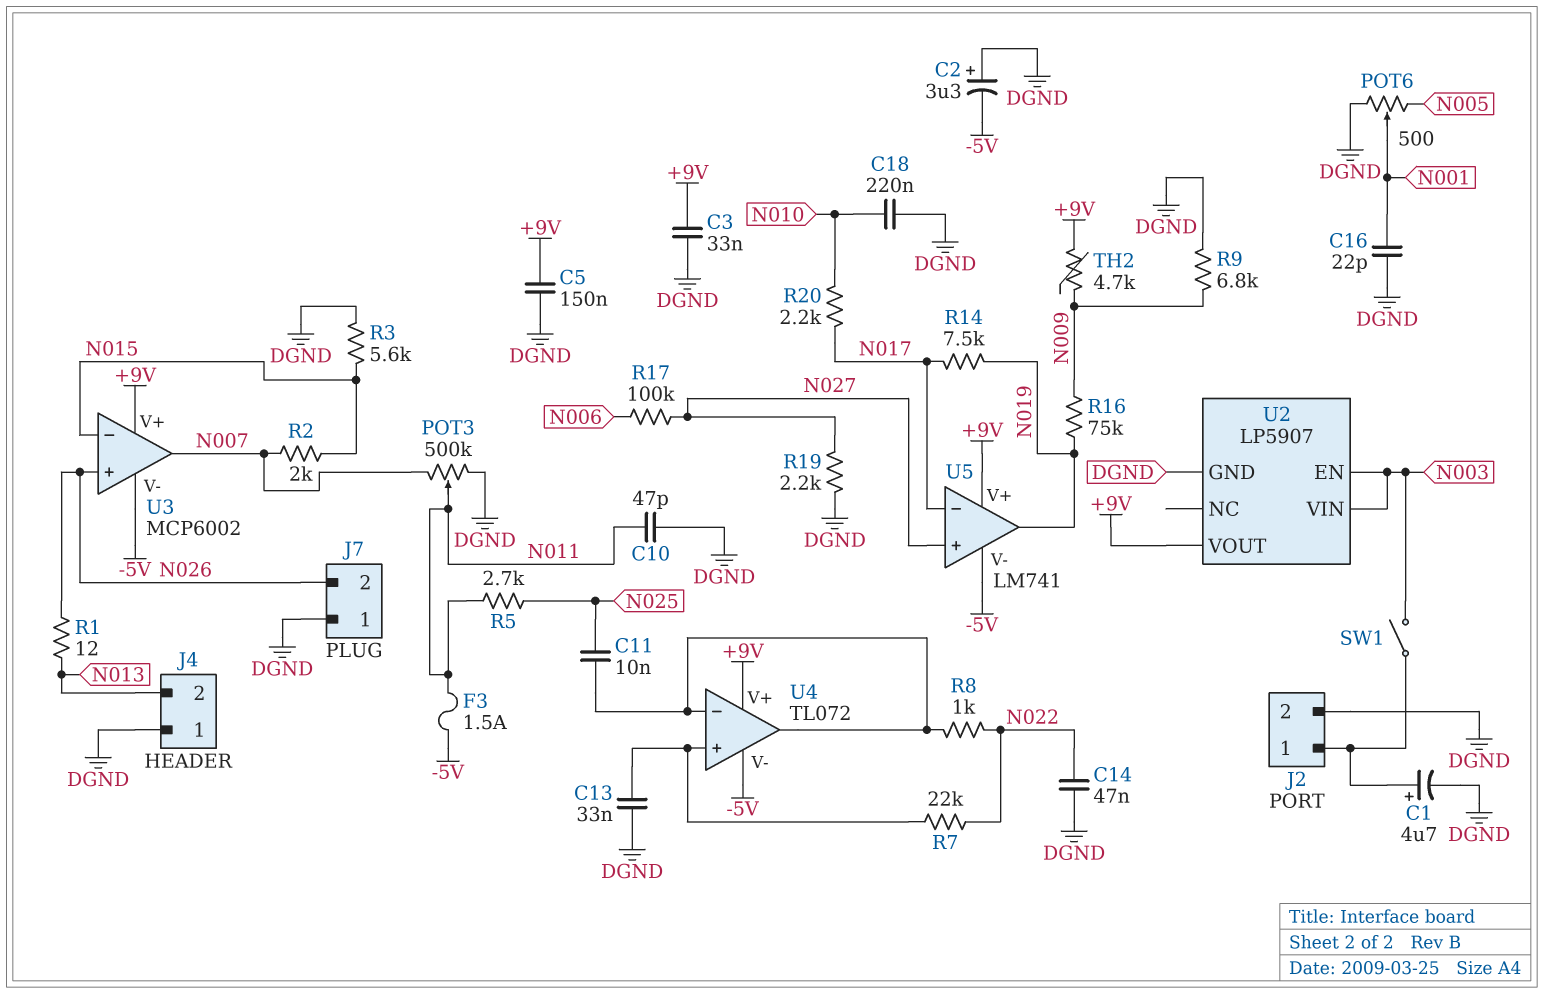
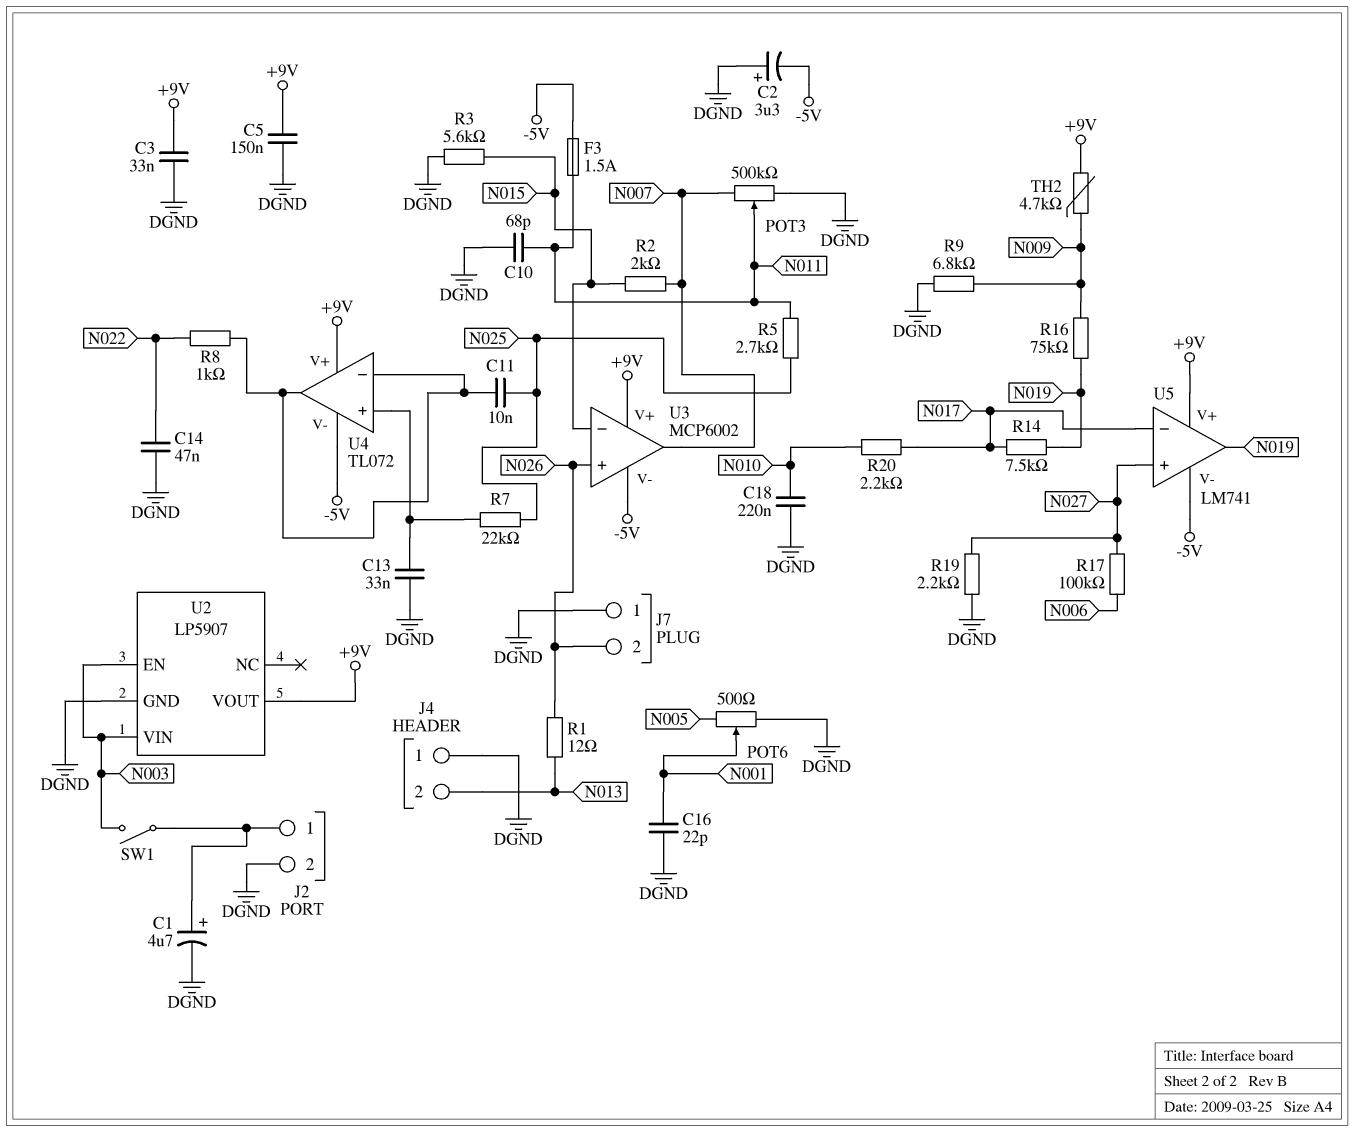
C10: 47pF (DGND, N011) -> 68pF (DGND, N011)
R7: 22k (N022, U4/in+) -> 22k (N025, U4/in+)

